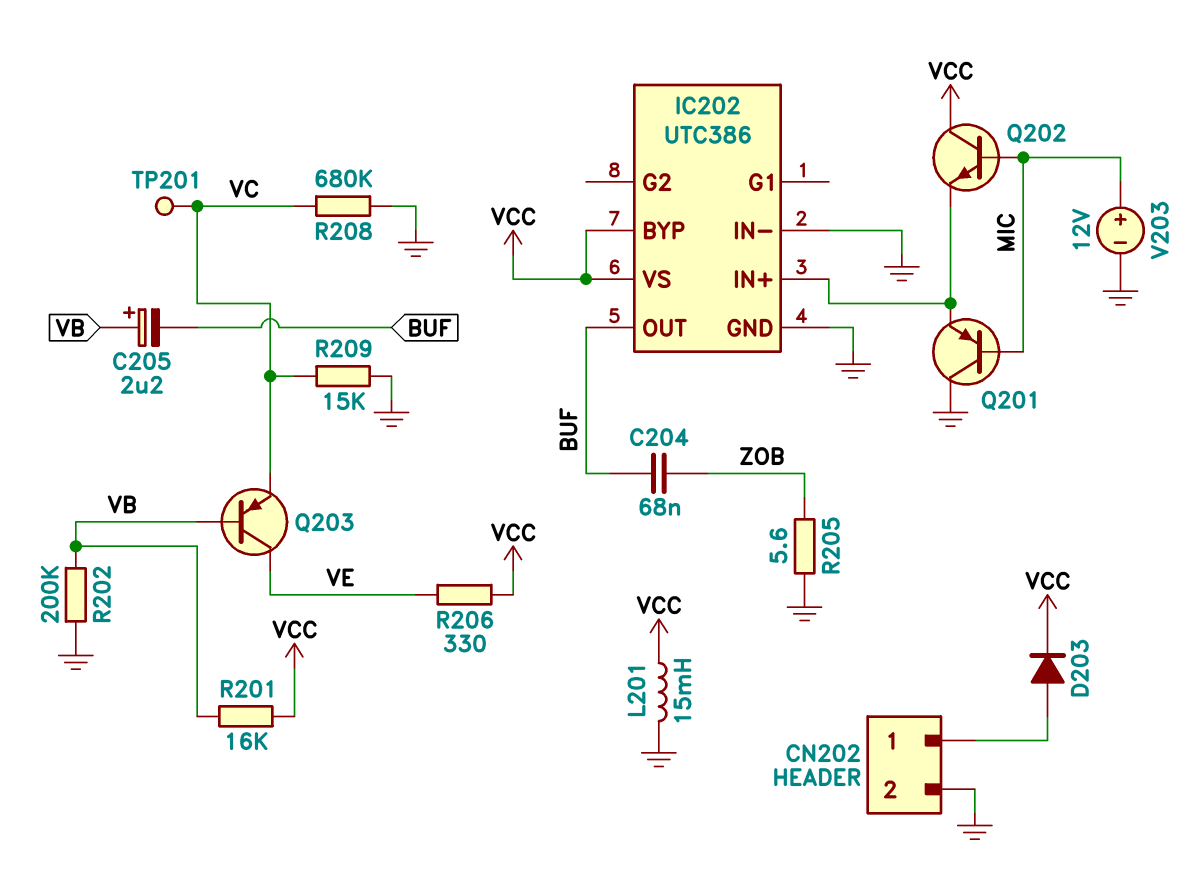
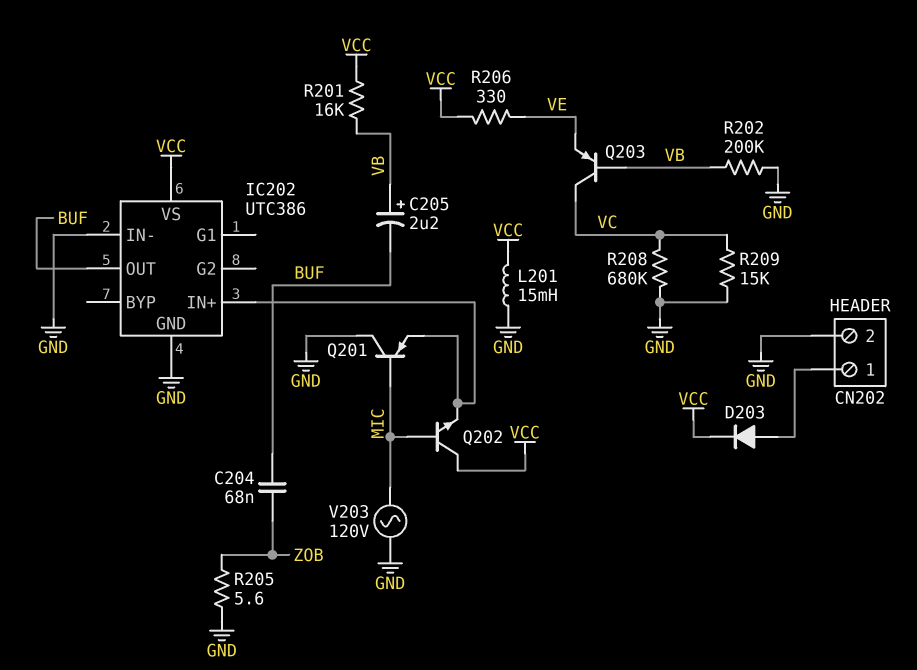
IC202 pin BYP: VCC -> none
Q203: PNP (B VB, C VE, E VC) -> PNP (B VB, C VC, E VE)
TP201: test point (VC) -> none
V203: 12V (plus MIC, minus GND) -> AC 120V (GND, MIC)

